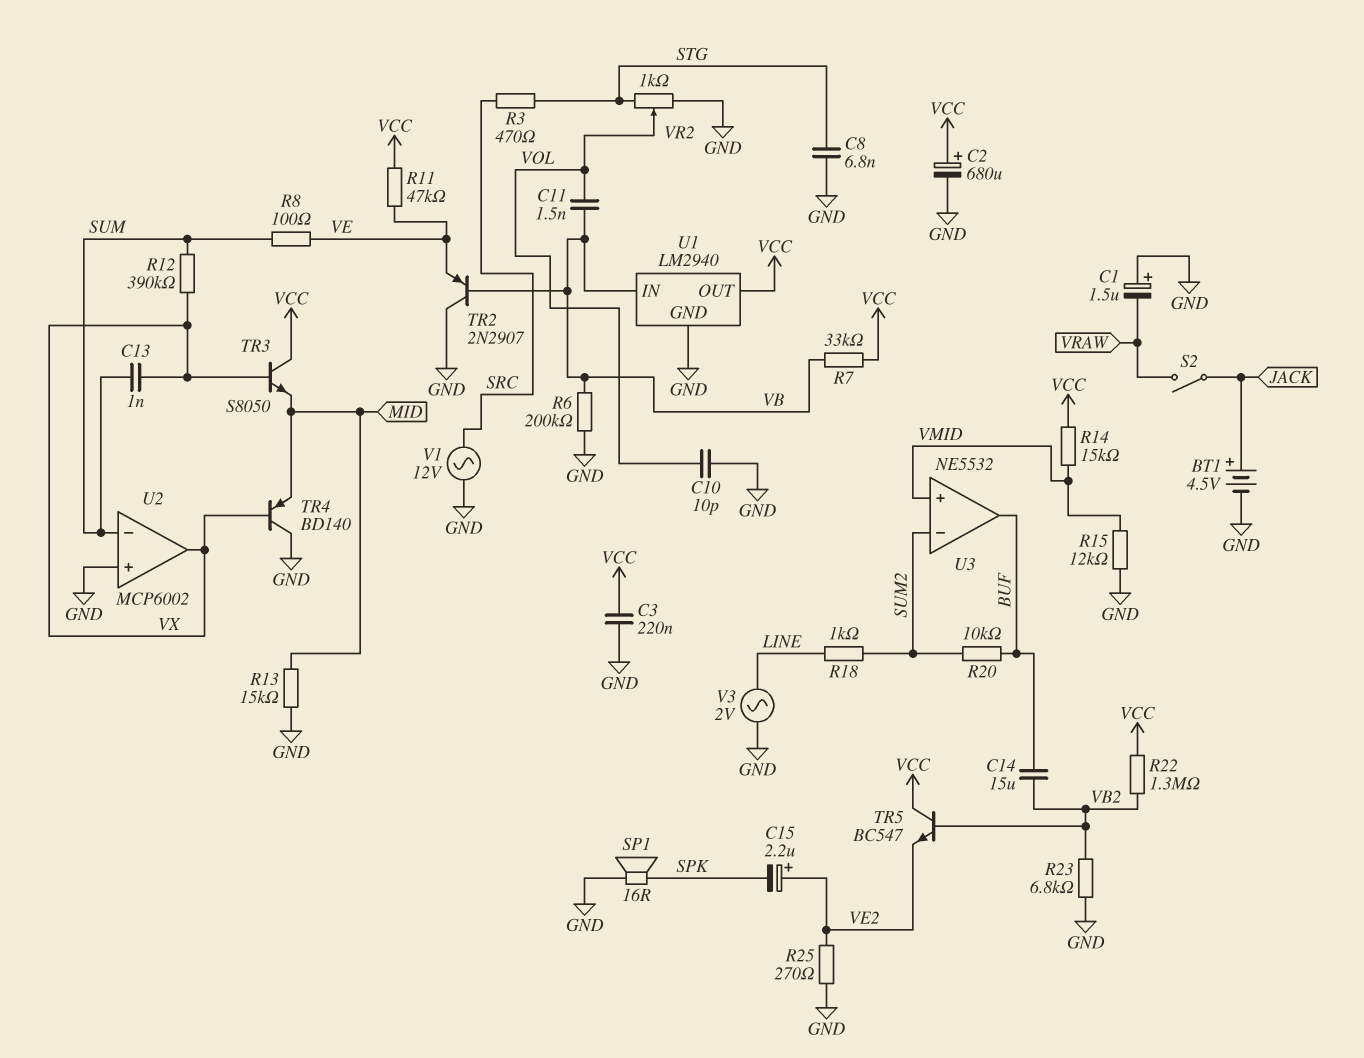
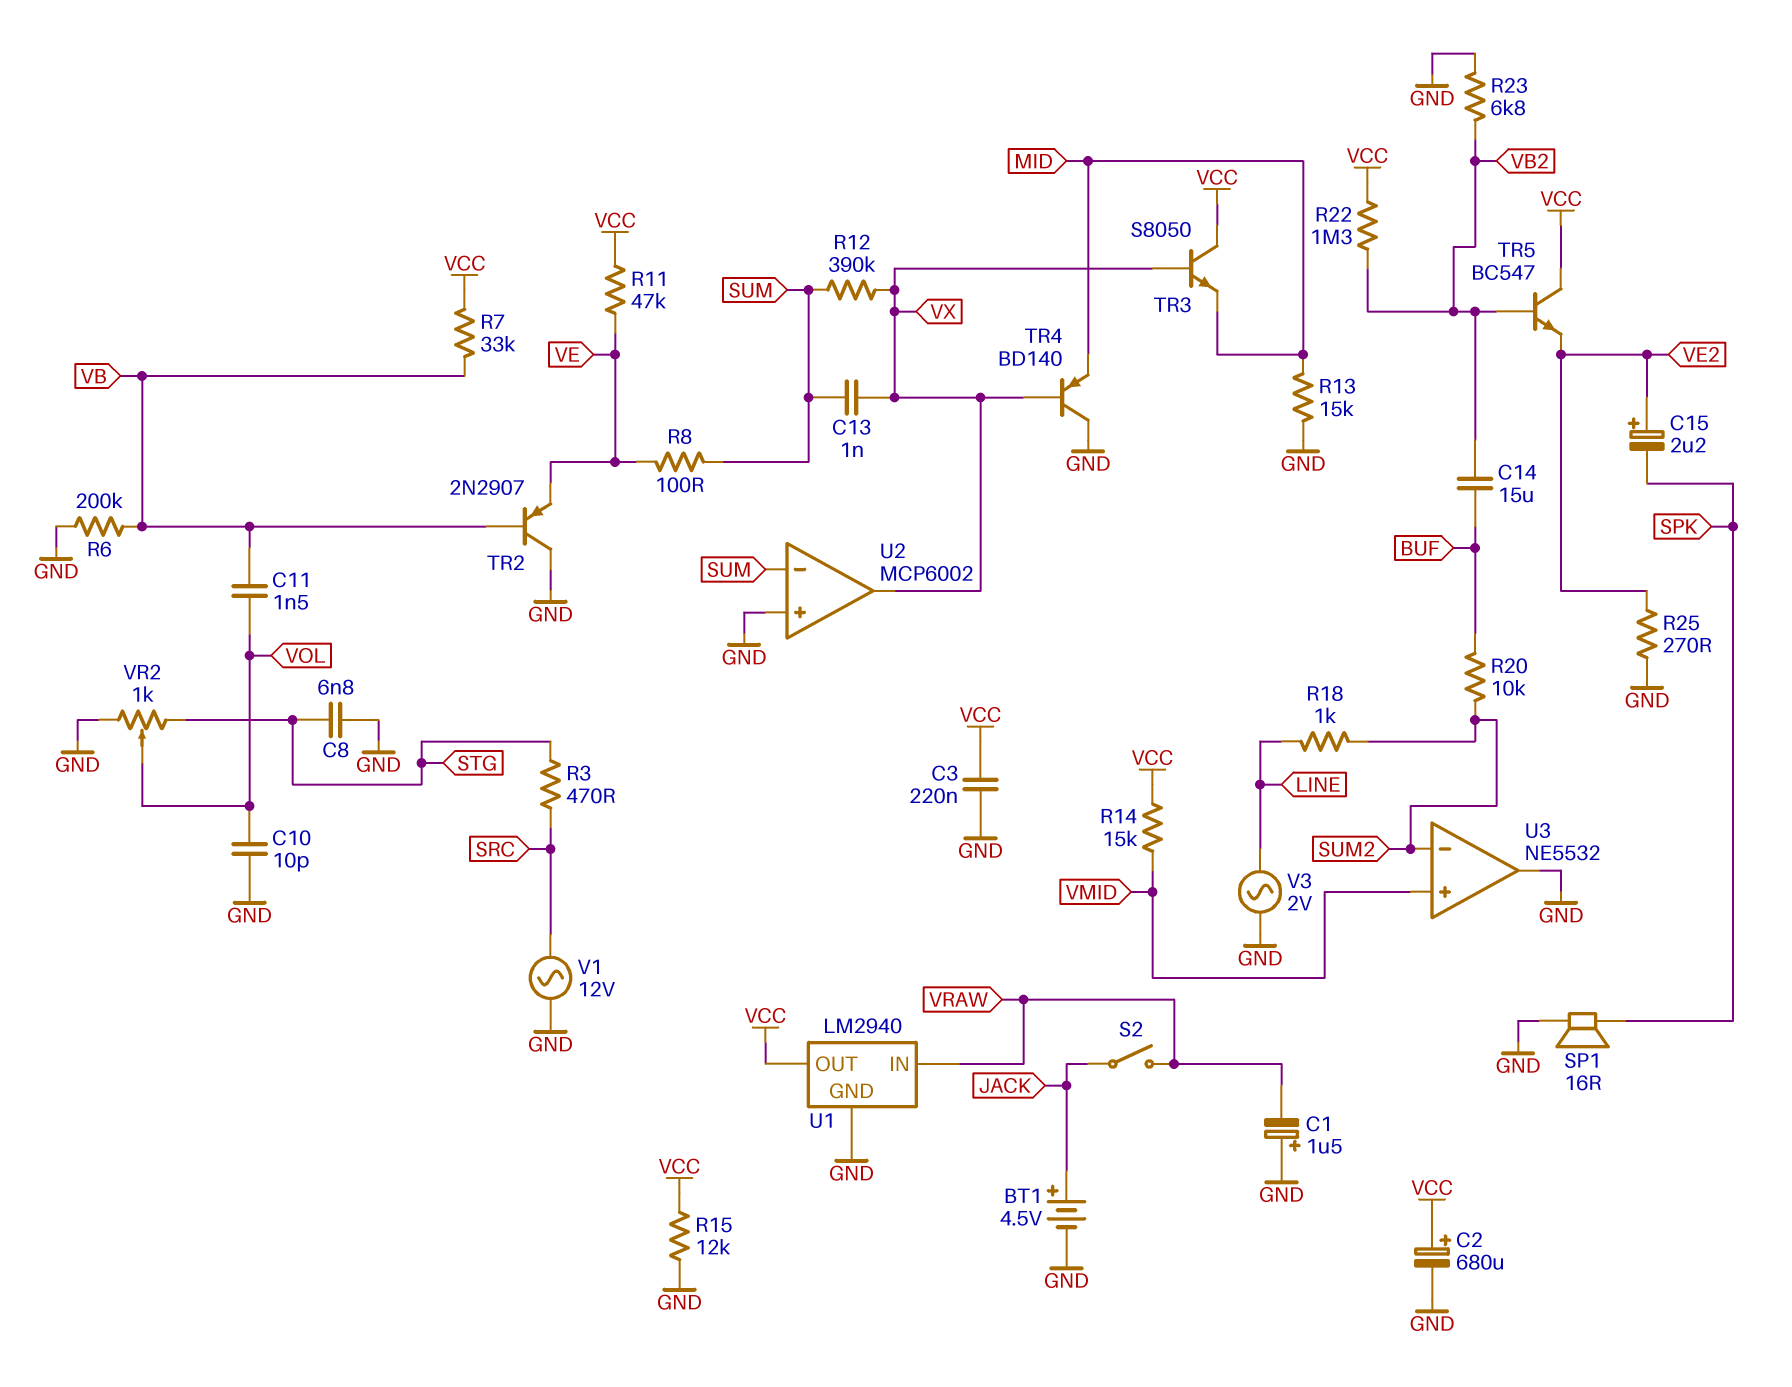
R15: 12k (GND, VMID) -> 12k (GND, VCC)
U1 pin IN: VB -> VRAW
U3 pin out: BUF -> GND

